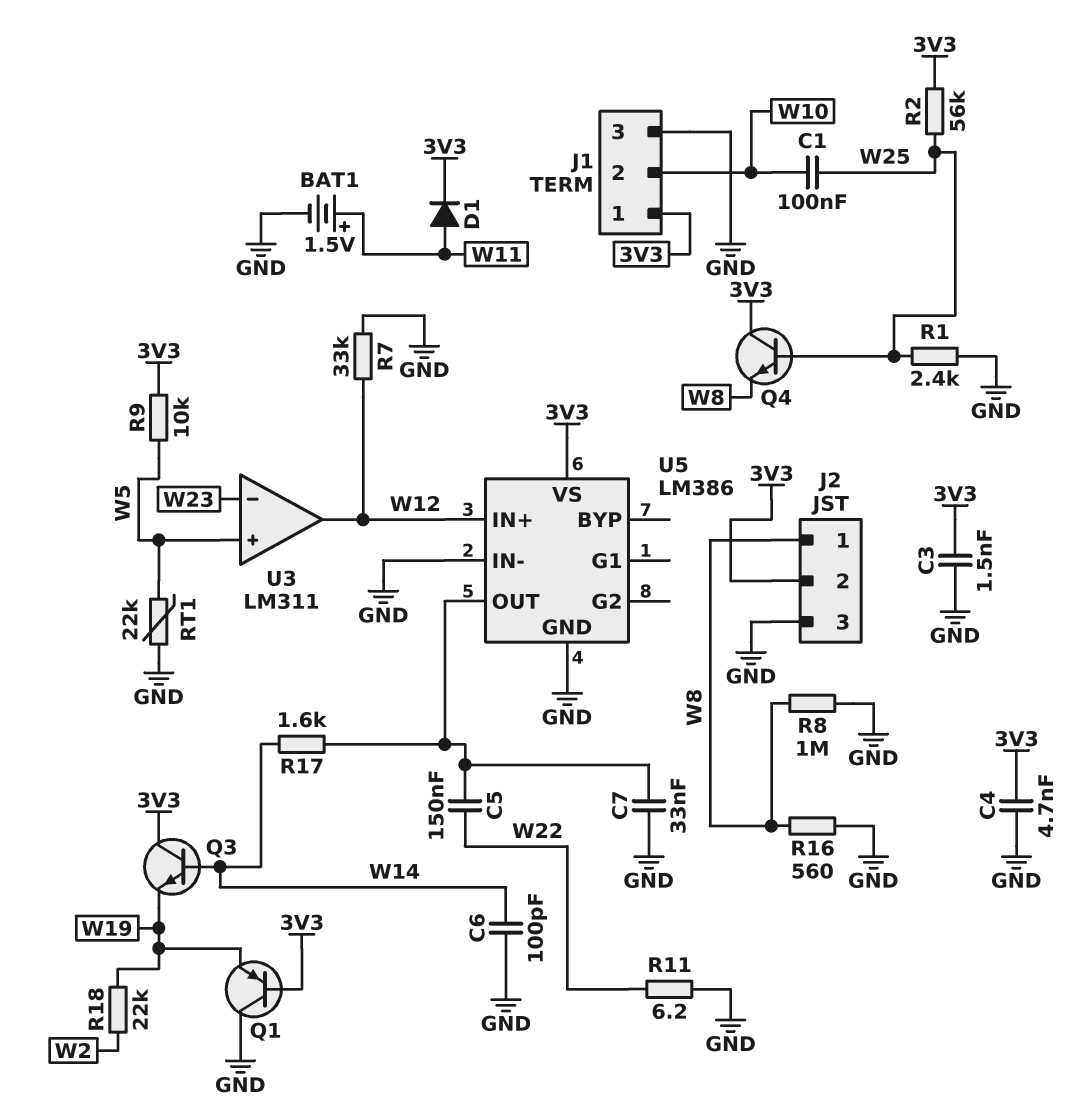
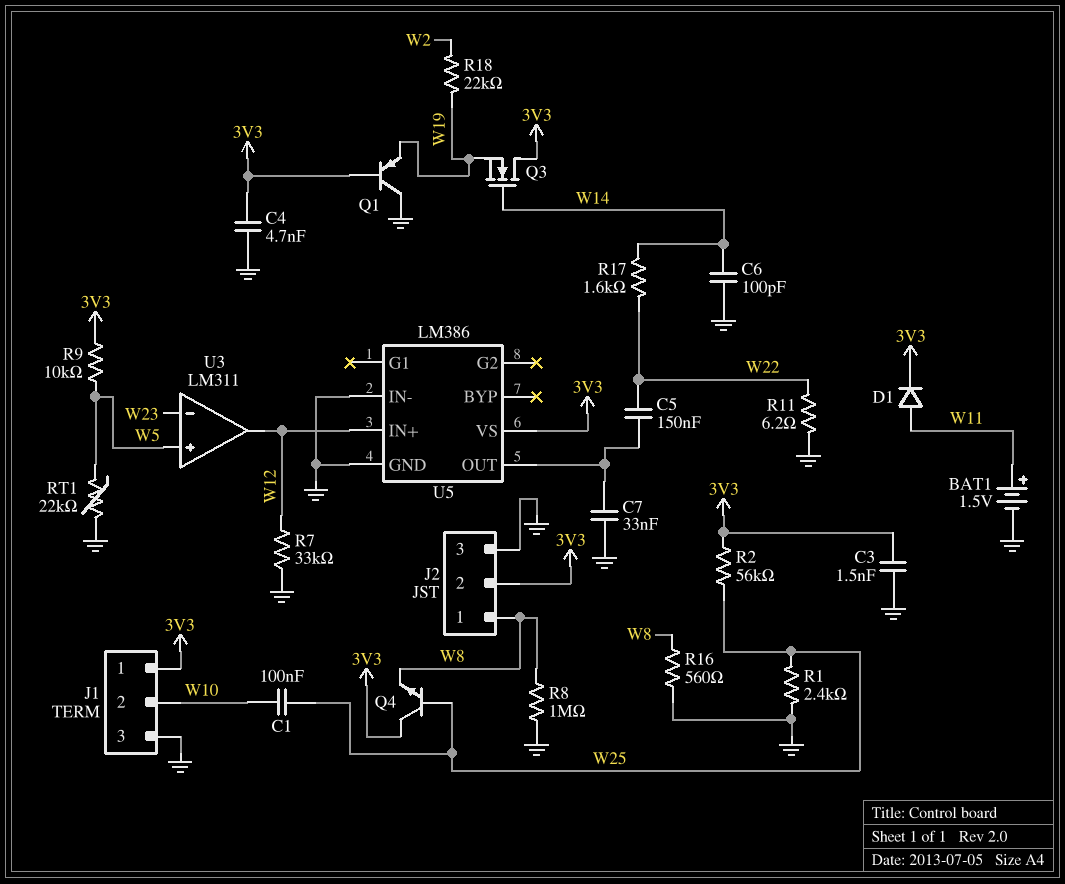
Q3: NPN (B W14, C 3V3, E W19) -> NMOS (G W14, D 3V3, S W19)
R17: 1.6k (U5/OUT, W14) -> 1.6k (W14, W22)

